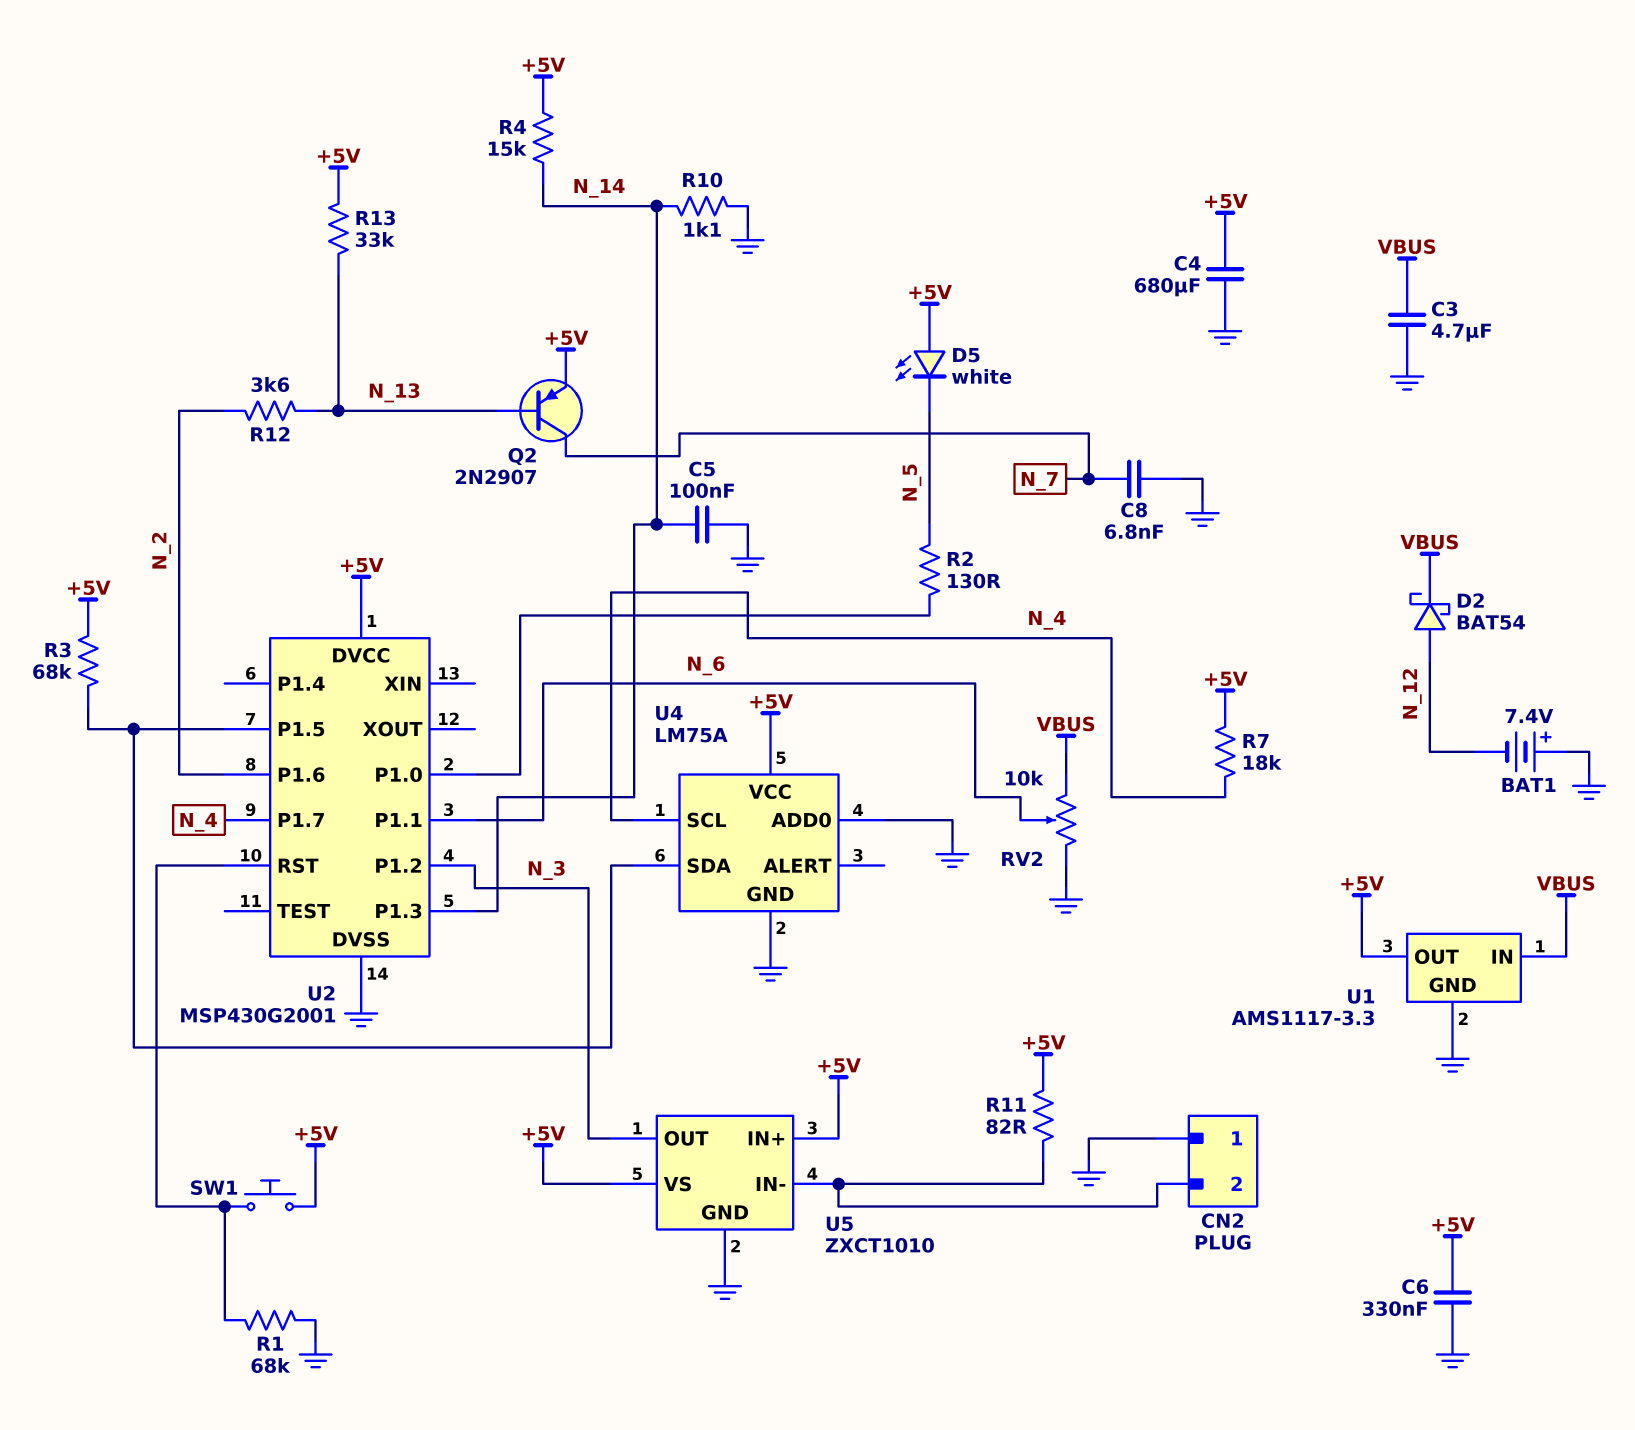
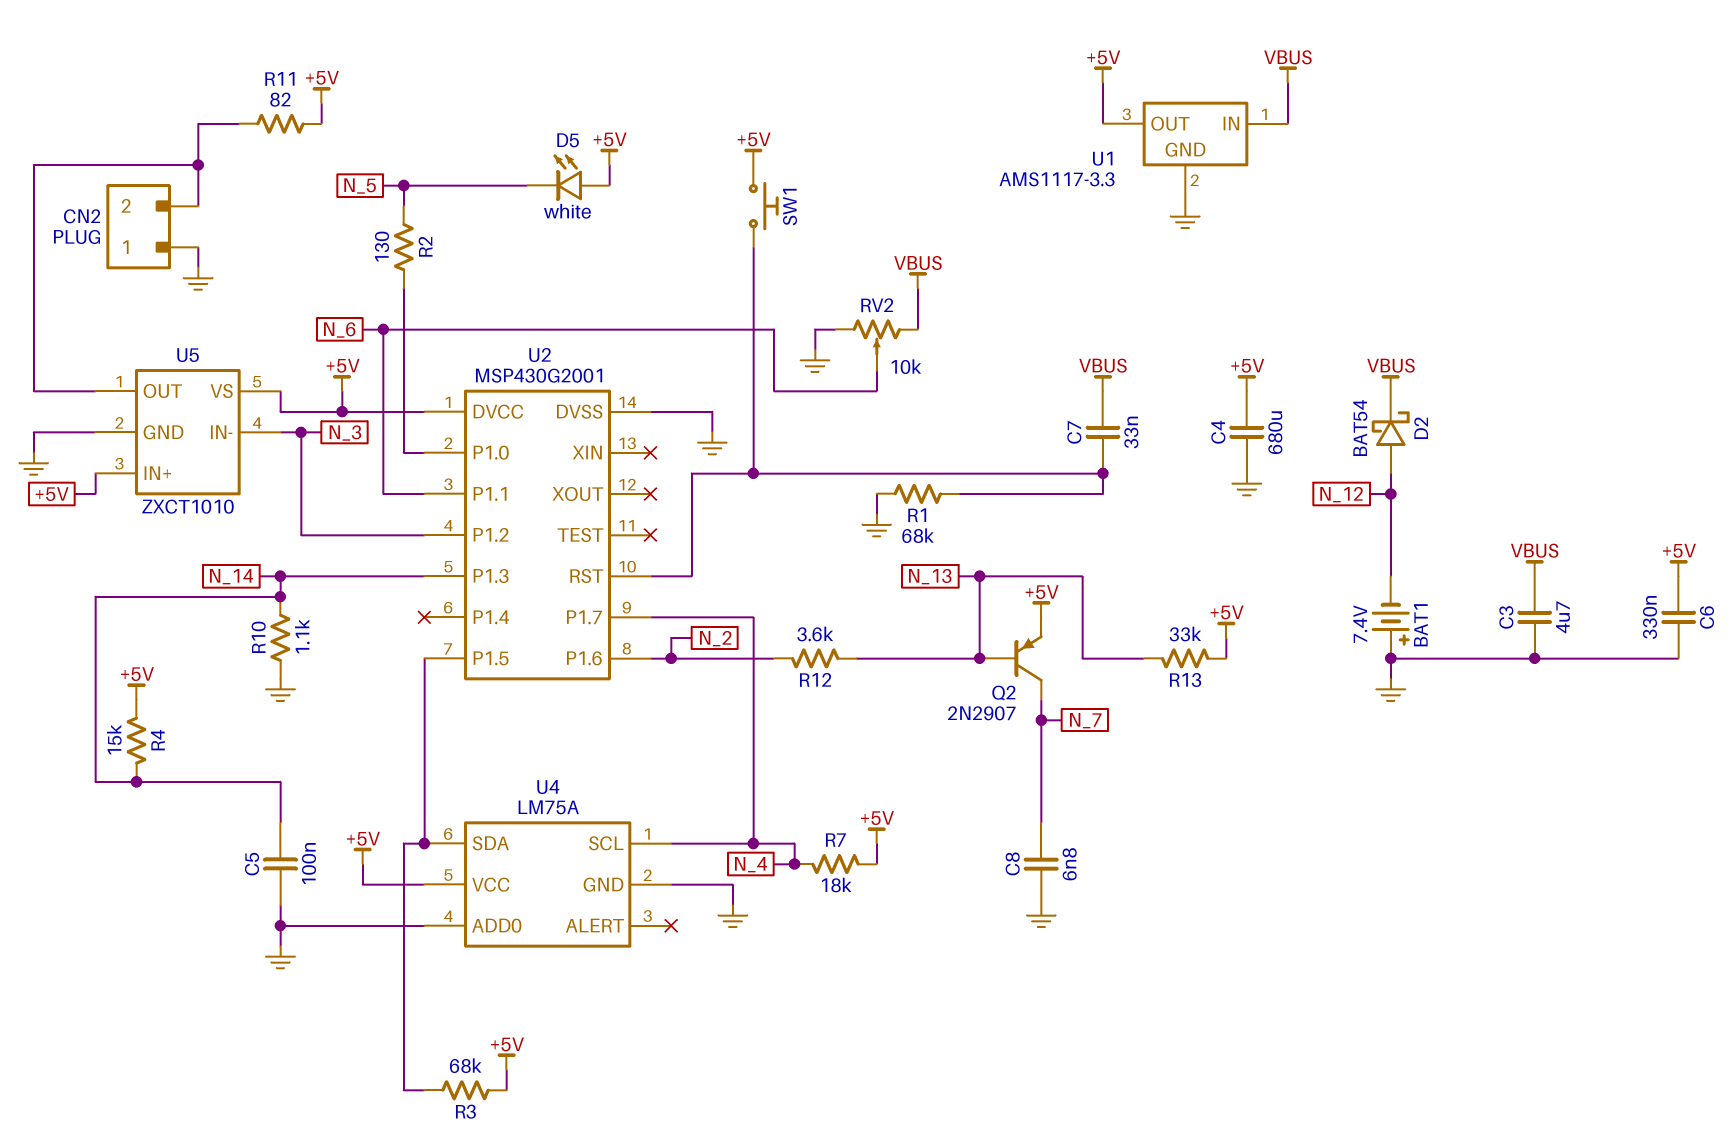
C7: none -> 33nF (U2/RST, VBUS)
U5 pin IN-: CN2/2 -> N_3
U5 pin OUT: N_3 -> CN2/2

